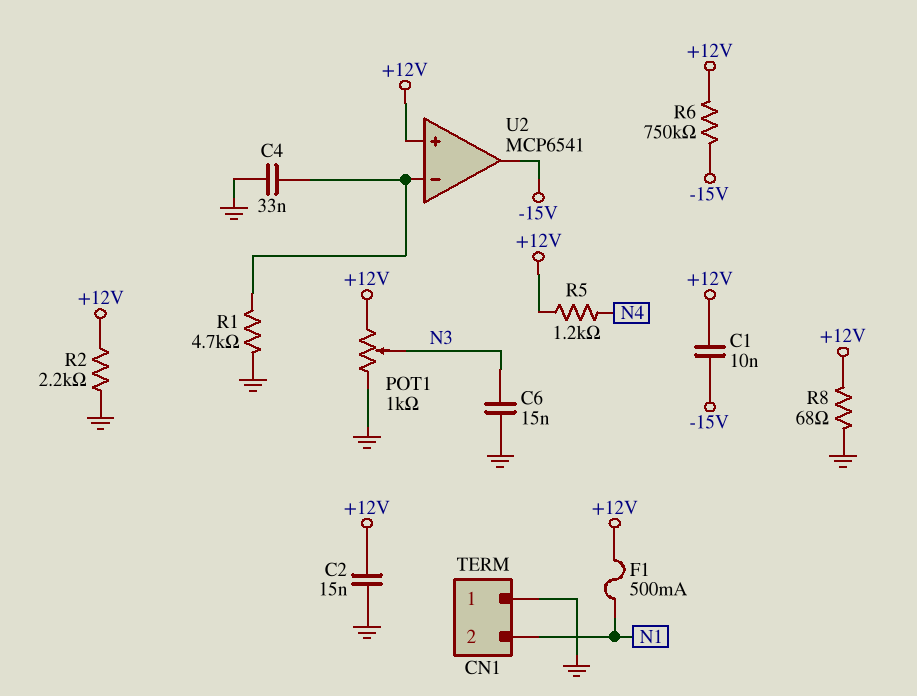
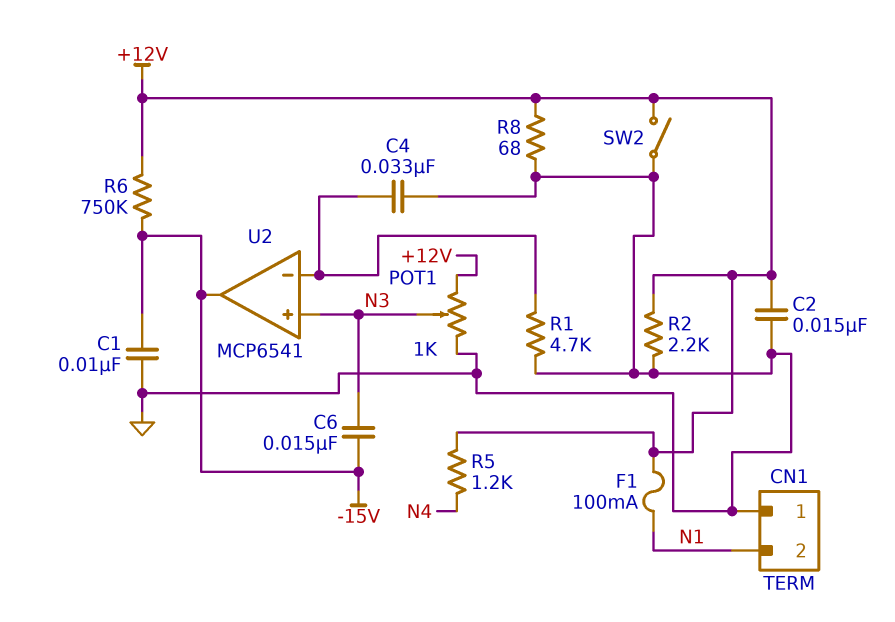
C1: 10nF (+12V, -15V) -> 10nF (-15V, GND)
C6: 15nF (GND, N3) -> 15nF (-15V, N3)
F1: 500mA (+12V, N1) -> 100mA (+12V, N1)
SW2: none -> switch (+12V, GND)
U2 pin in+: +12V -> N3

